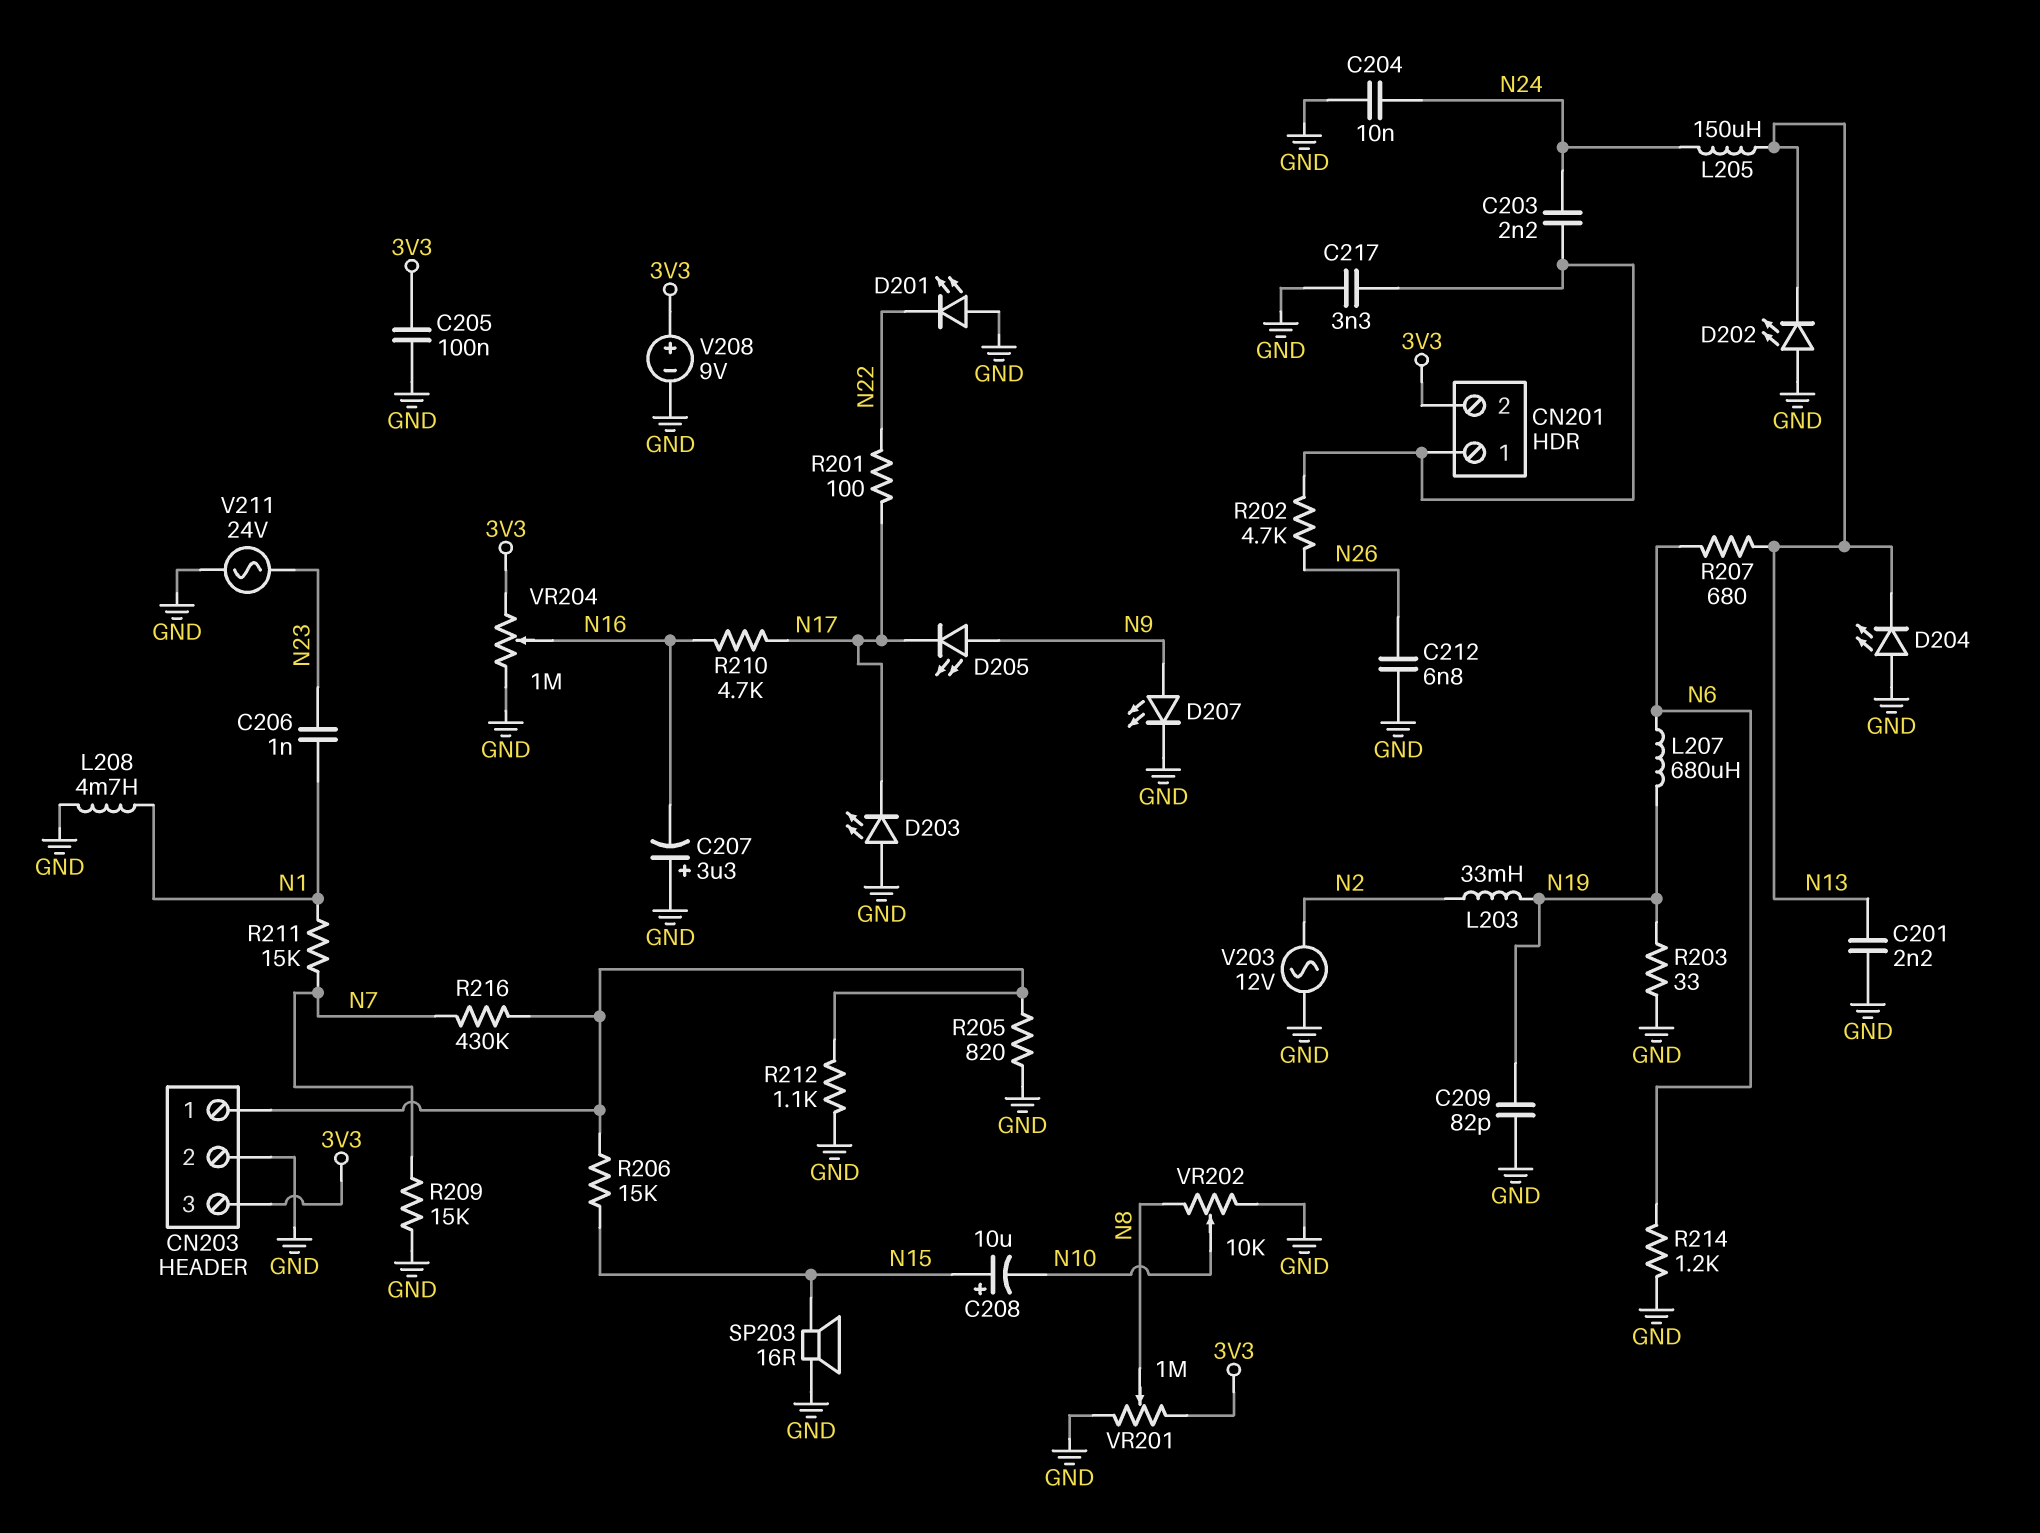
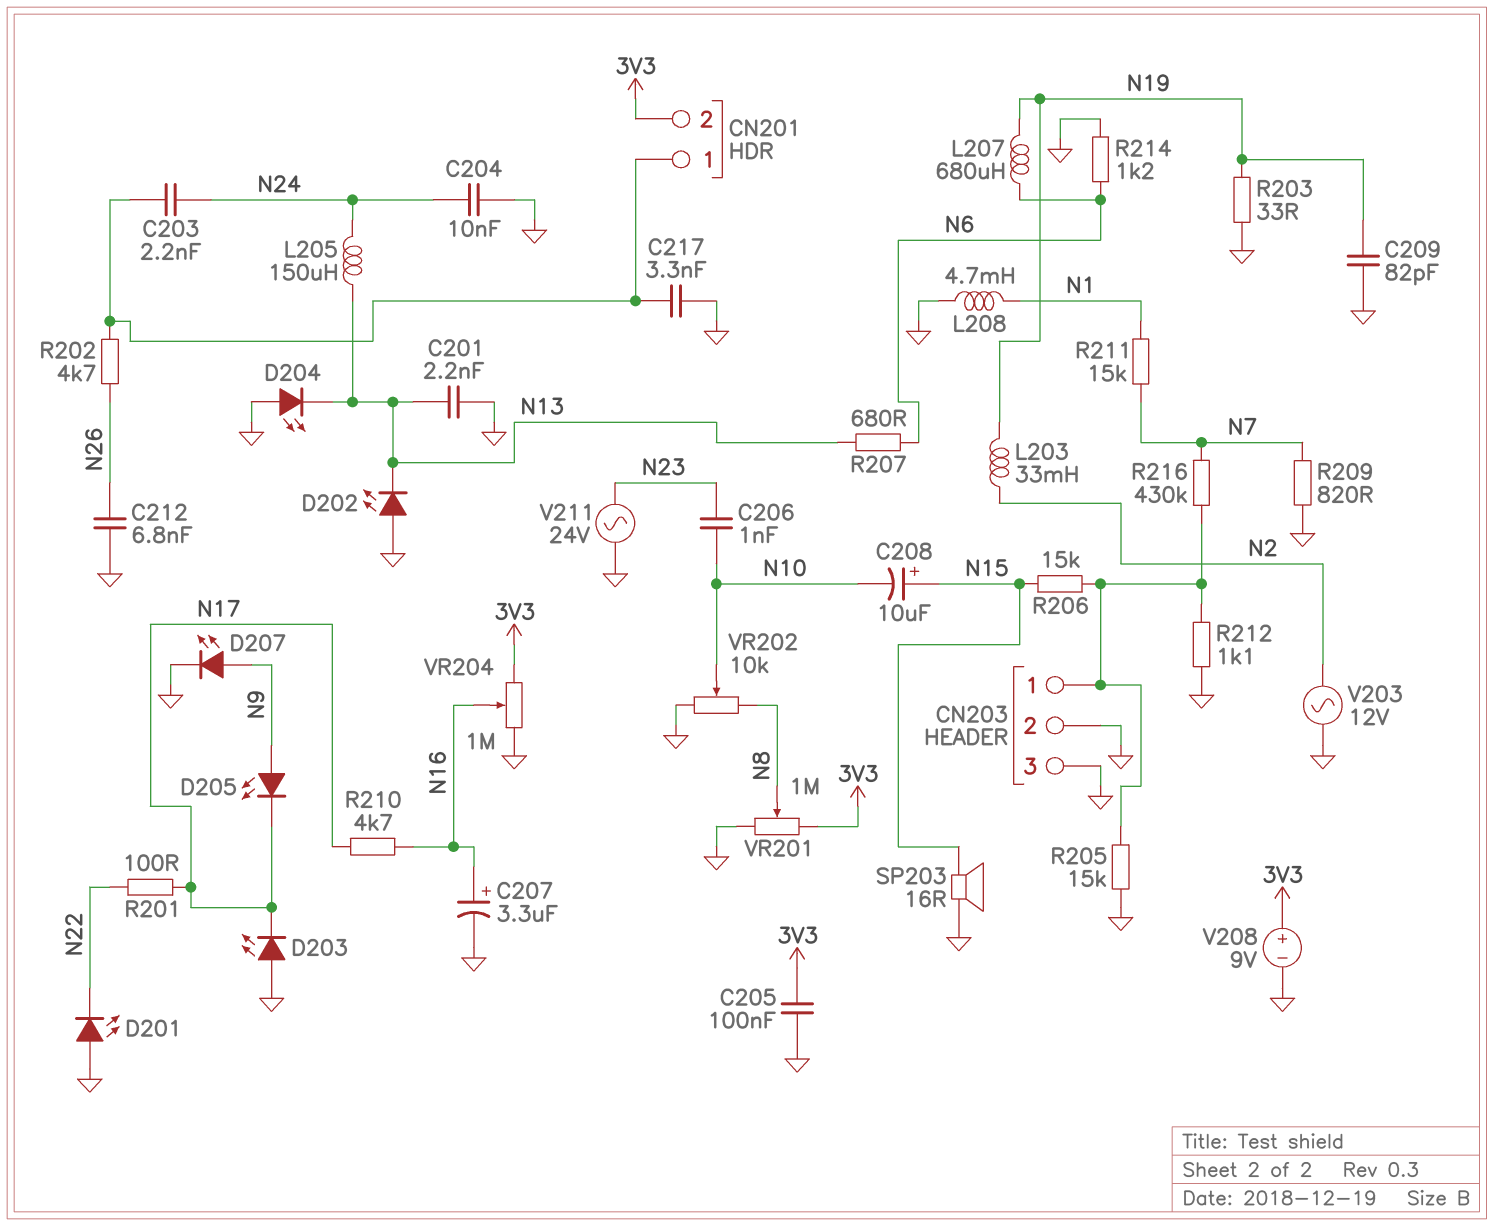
C206: 1nF (N1, N23) -> 1nF (N10, N23)
C207: 3.3uF (plus GND, minus N16) -> 3.3uF (plus N16, minus GND)
CN203 pin 3: 3V3 -> GND
R205: 820 (CN203/1, GND) -> 15k (CN203/1, GND)
R209: 15k (GND, N7) -> 820 (GND, N7)

